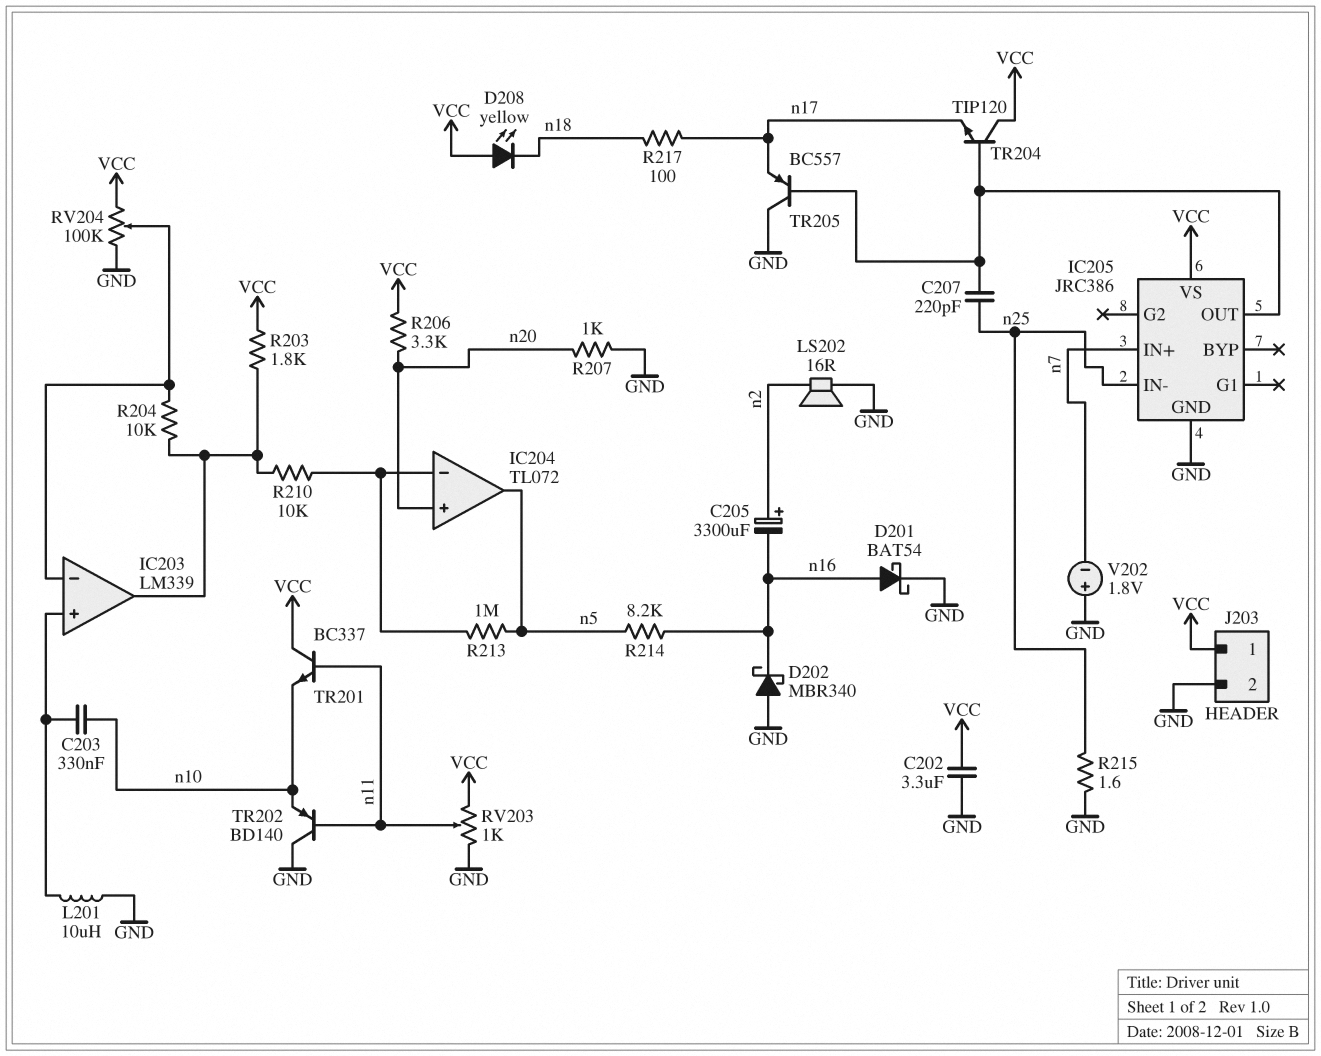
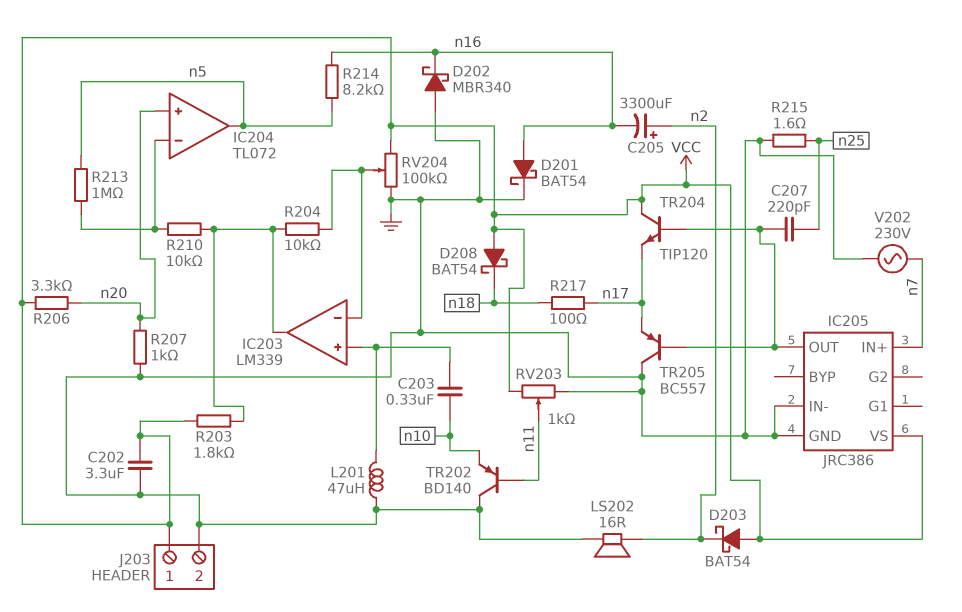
D203: none -> schottky BAT54 (A VCC, K n2)
D208: LED yellow (A VCC, K n18) -> schottky BAT54 (A VCC, K n18)
IC205 pin IN-: n25 -> GND
L201: 10uH (GND, IC203/in+) -> 47uH (GND, IC203/in+)
TR201: NPN BC337 (B n11, C VCC, E n10) -> none
V202: 1.8V (plus GND, minus n7) -> AC 230V (GND, n7)

